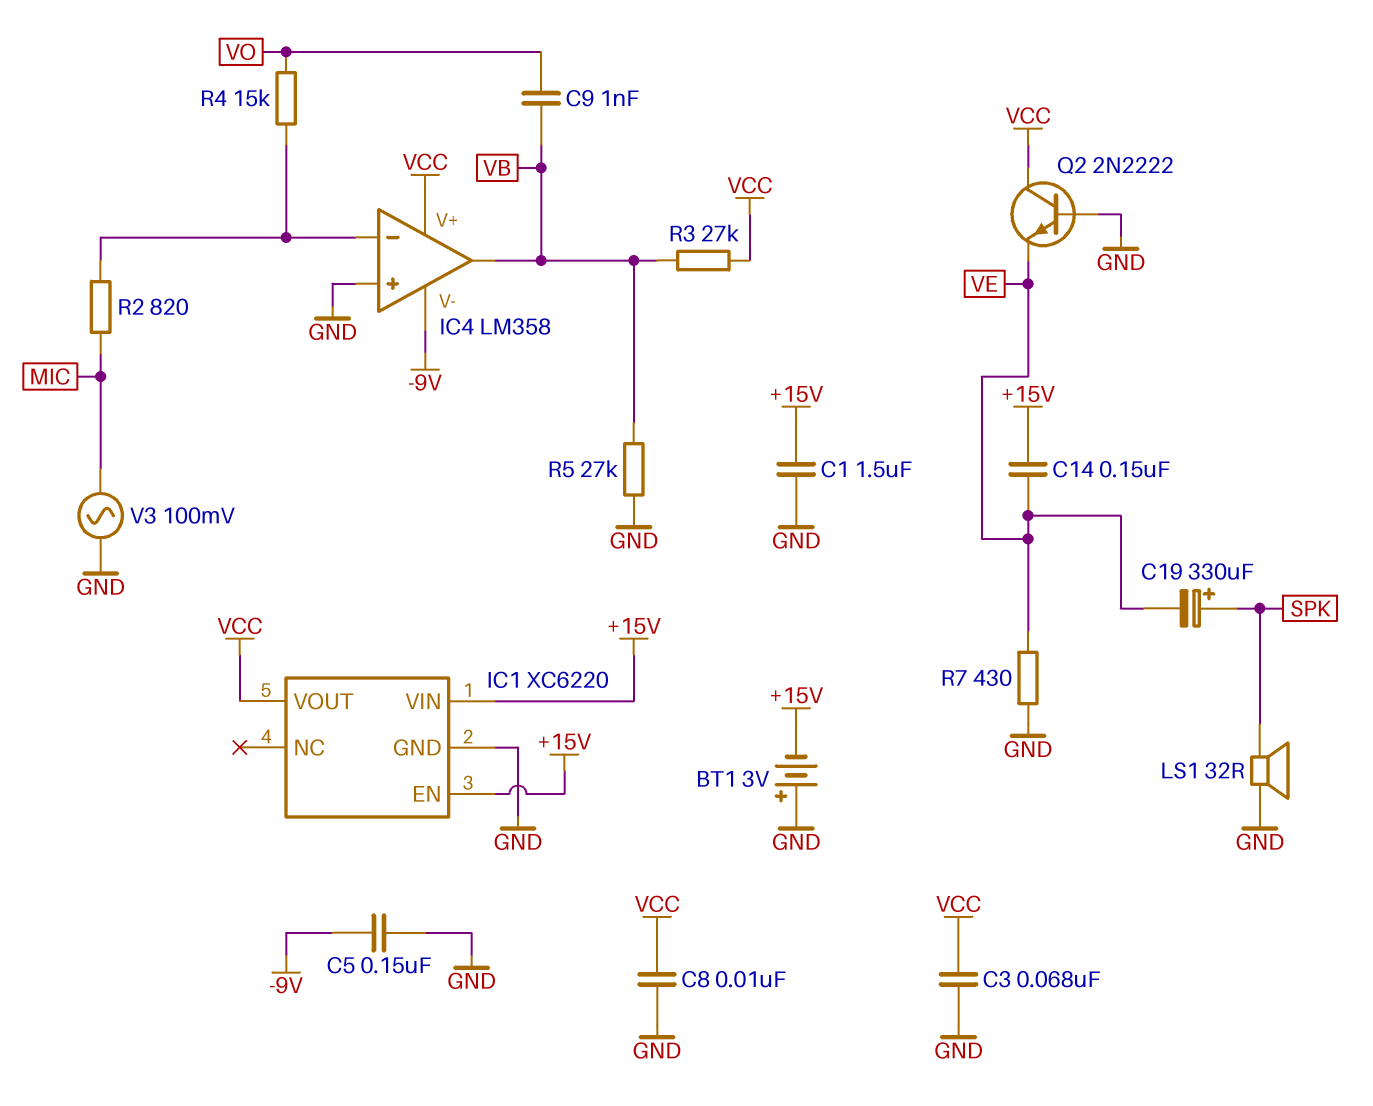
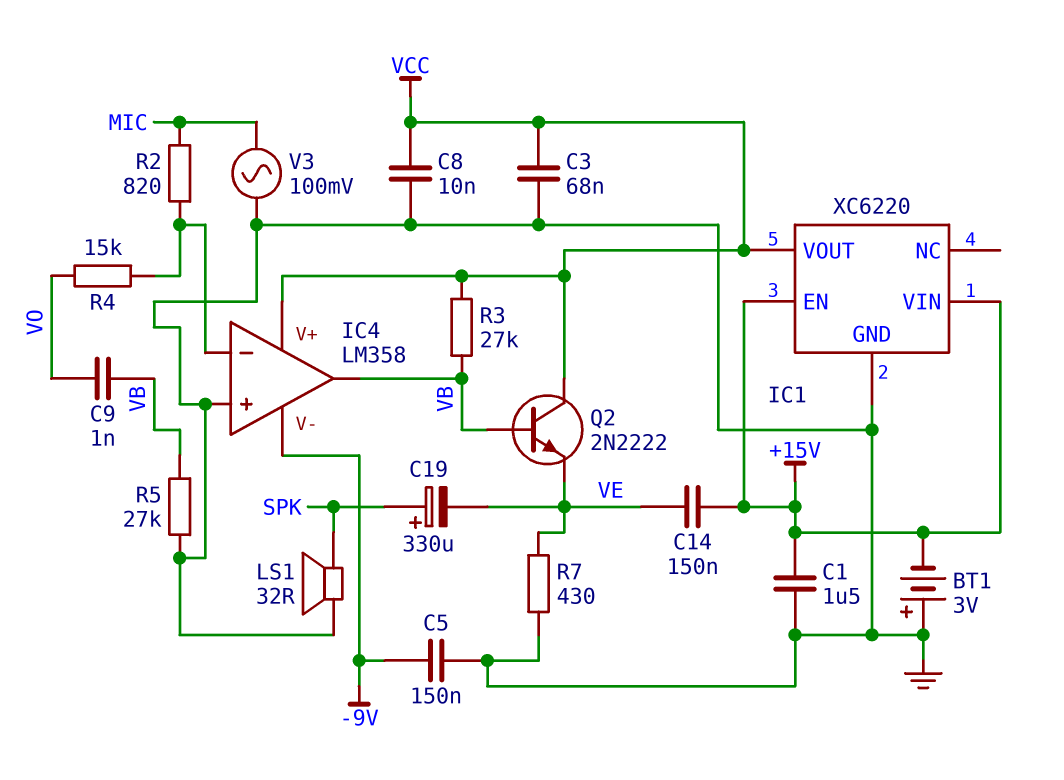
Q2: NPN 2N2222 (B GND, C VCC, E VE) -> NPN 2N2222 (B VB, C VCC, E VE)

